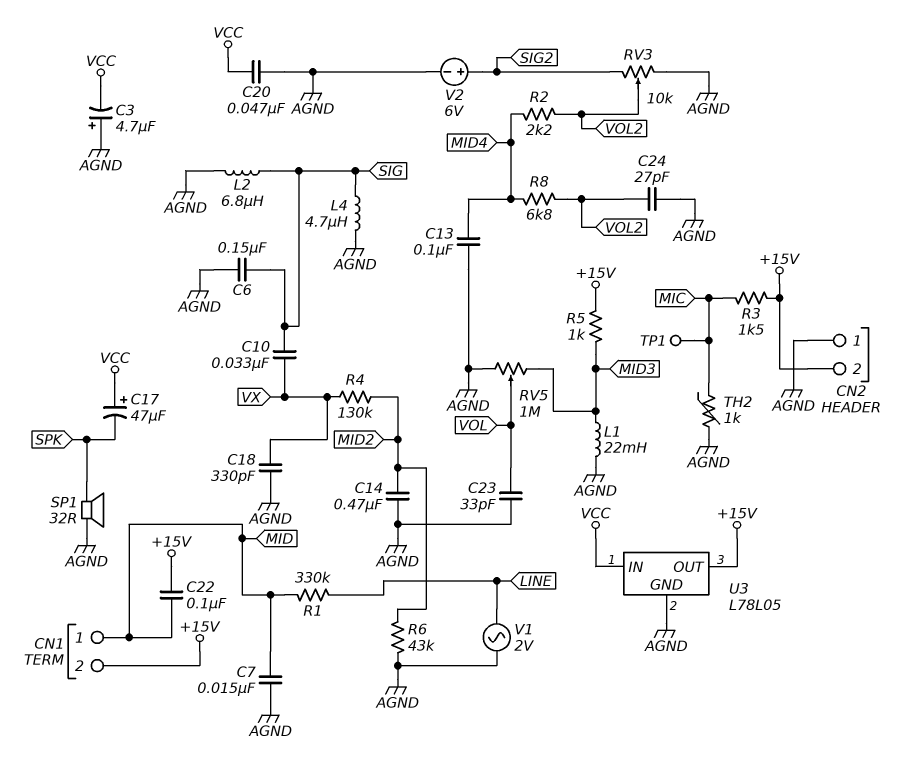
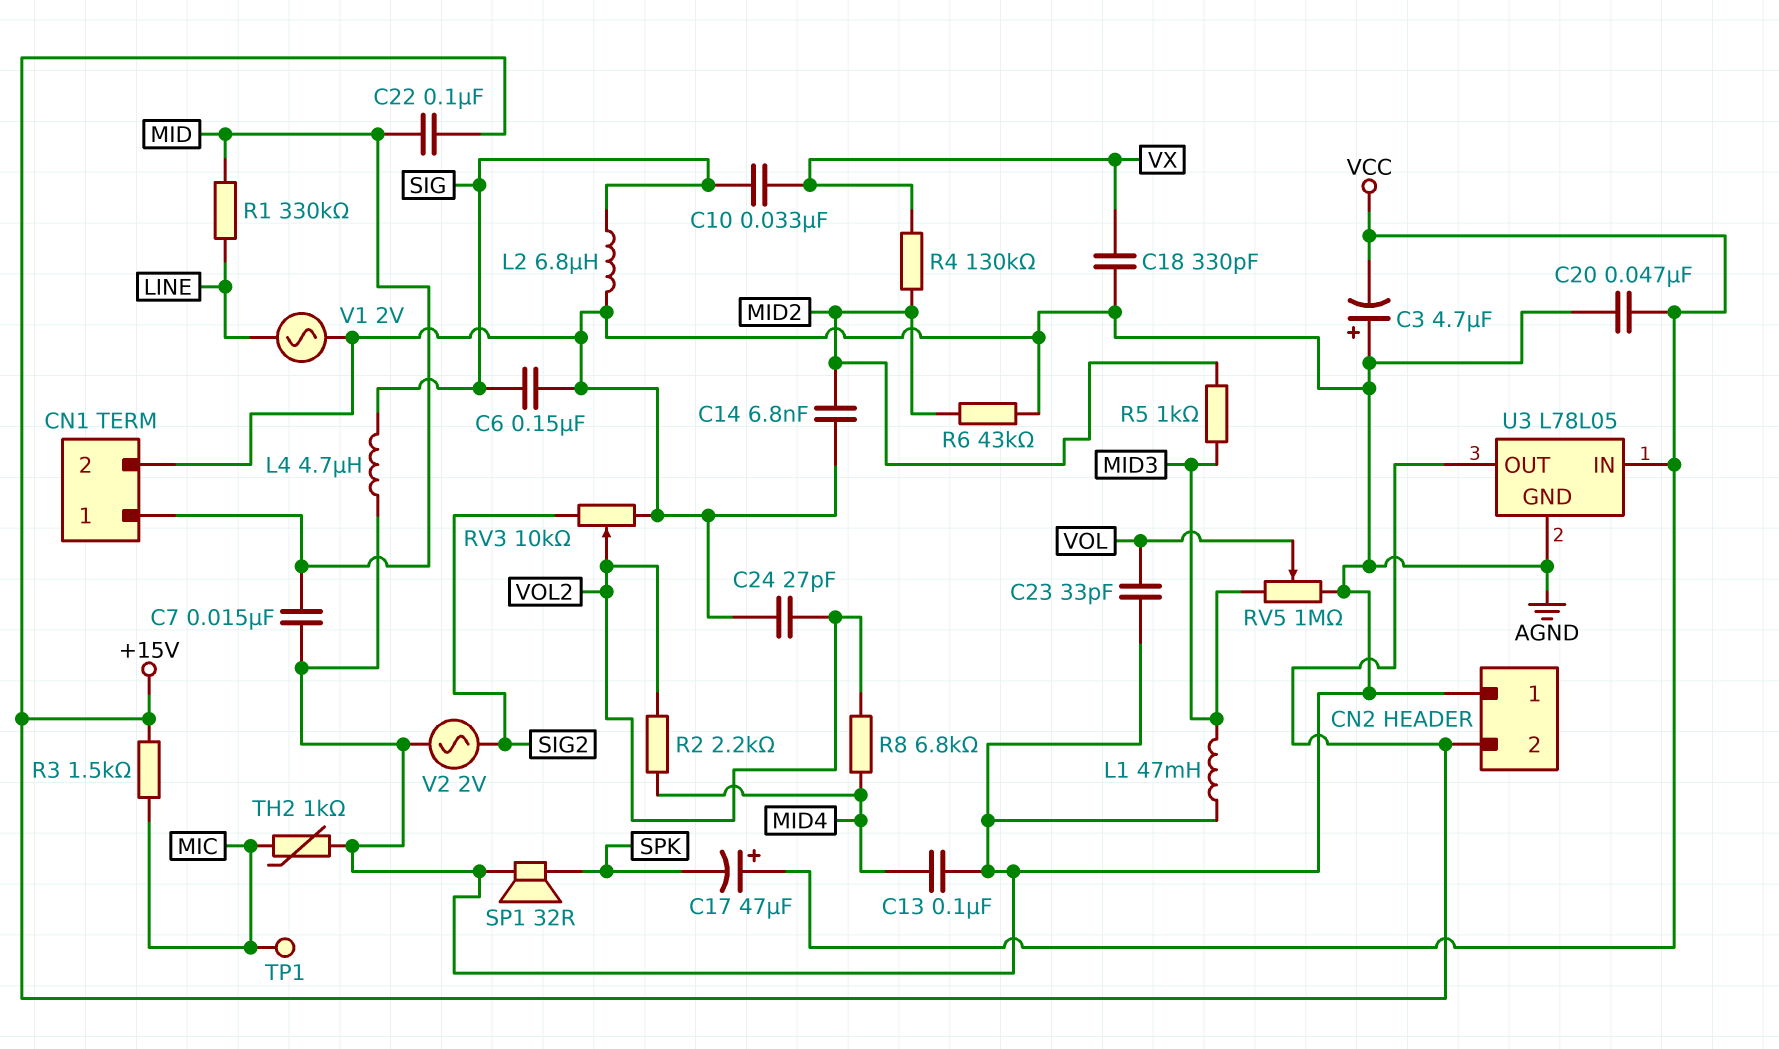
C14: 470nF (AGND, MID2) -> 6.8nF (AGND, MID2)
CN1 pin 2: +15V -> AGND
L1: 22mH (AGND, MID3) -> 47mH (AGND, MID3)
R5: 1k (+15V, MID3) -> 1k (MID2, MID3)
V2: 6V (plus SIG2, minus AGND) -> AC 2V (AGND, SIG2)

